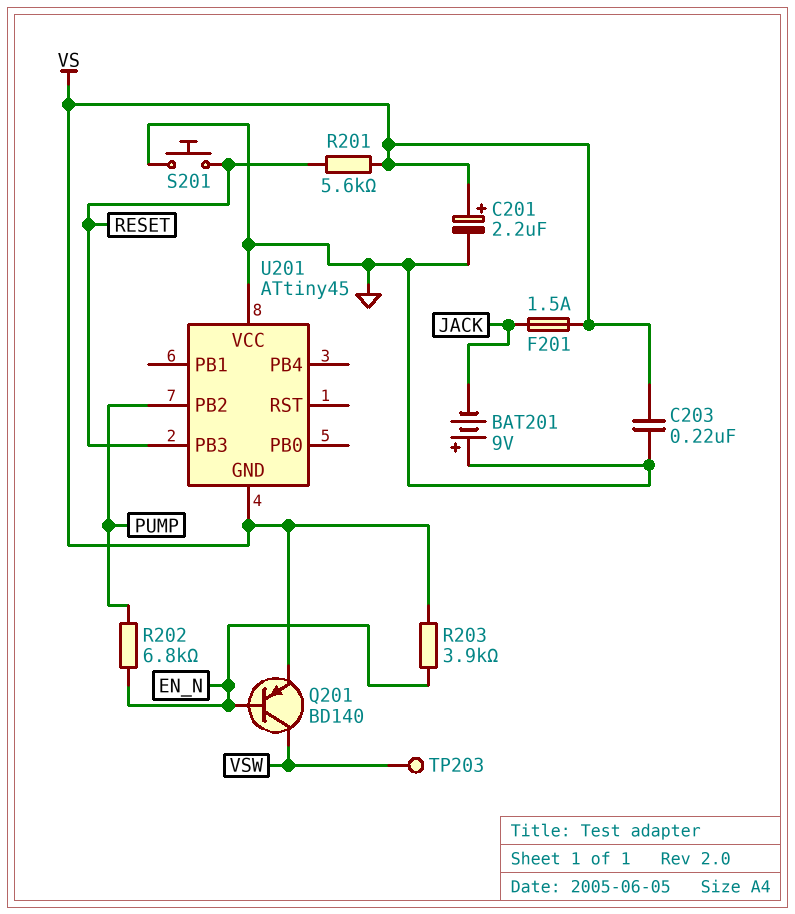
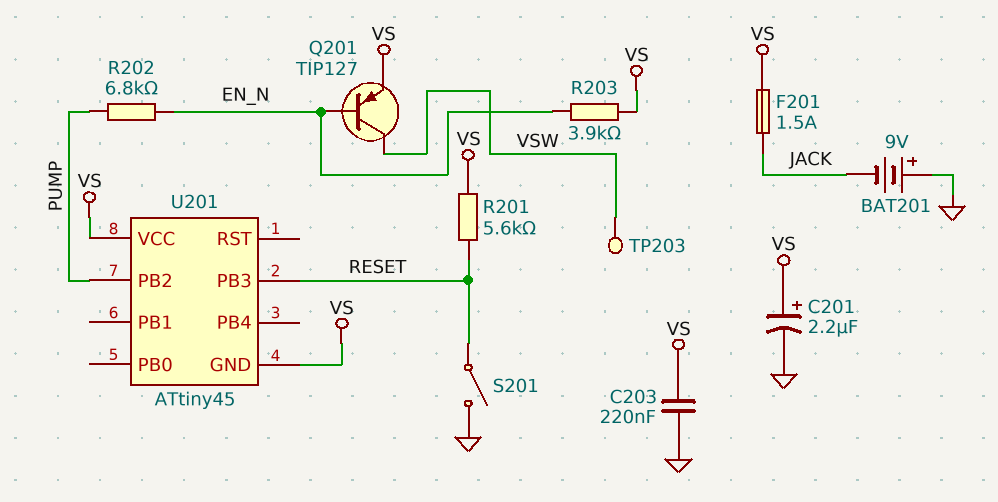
Q201: PNP BD140 (B EN_N, C VSW, E VS) -> PNP TIP127 (B EN_N, C VSW, E VS)
S201: button (GND, RESET) -> switch (GND, RESET)
U201 pin VCC: GND -> VS

